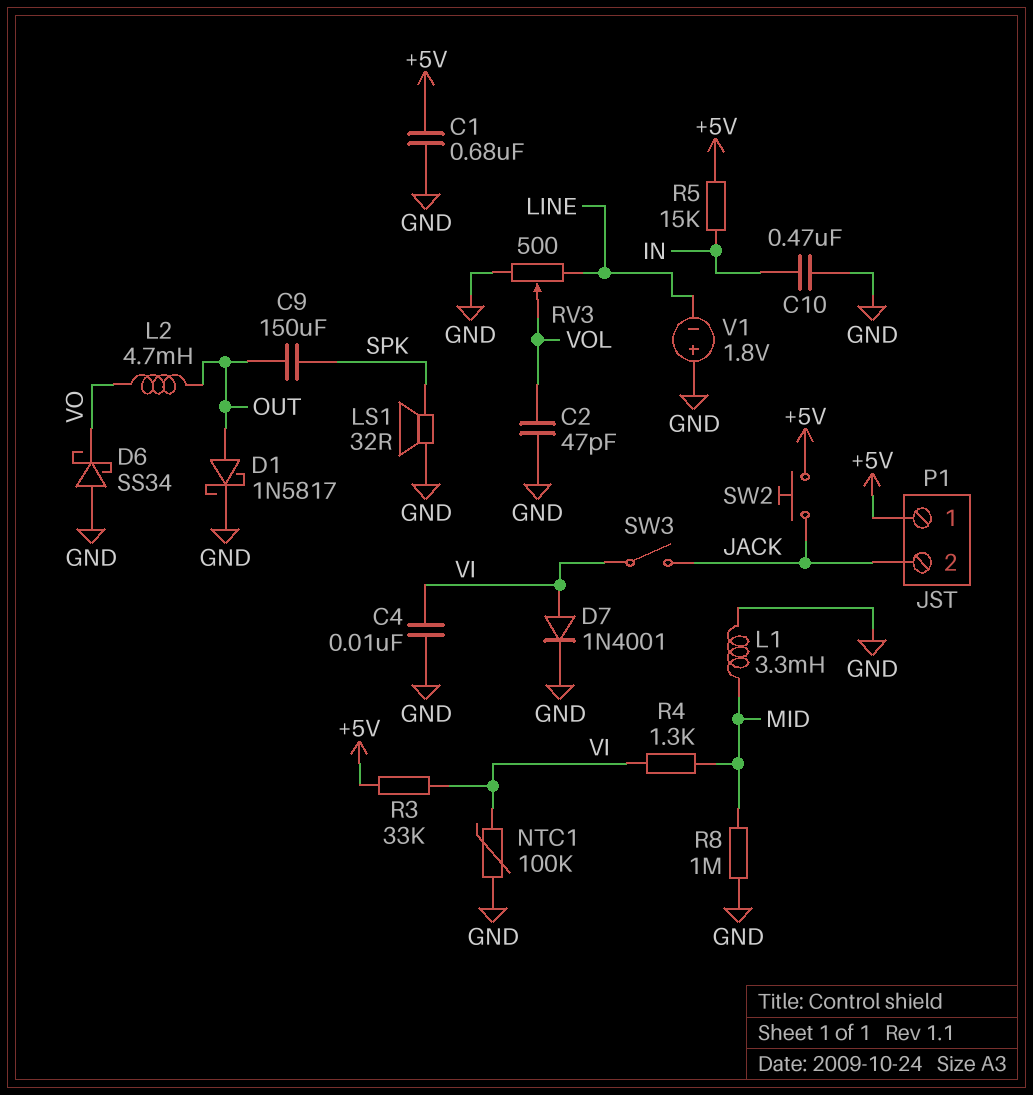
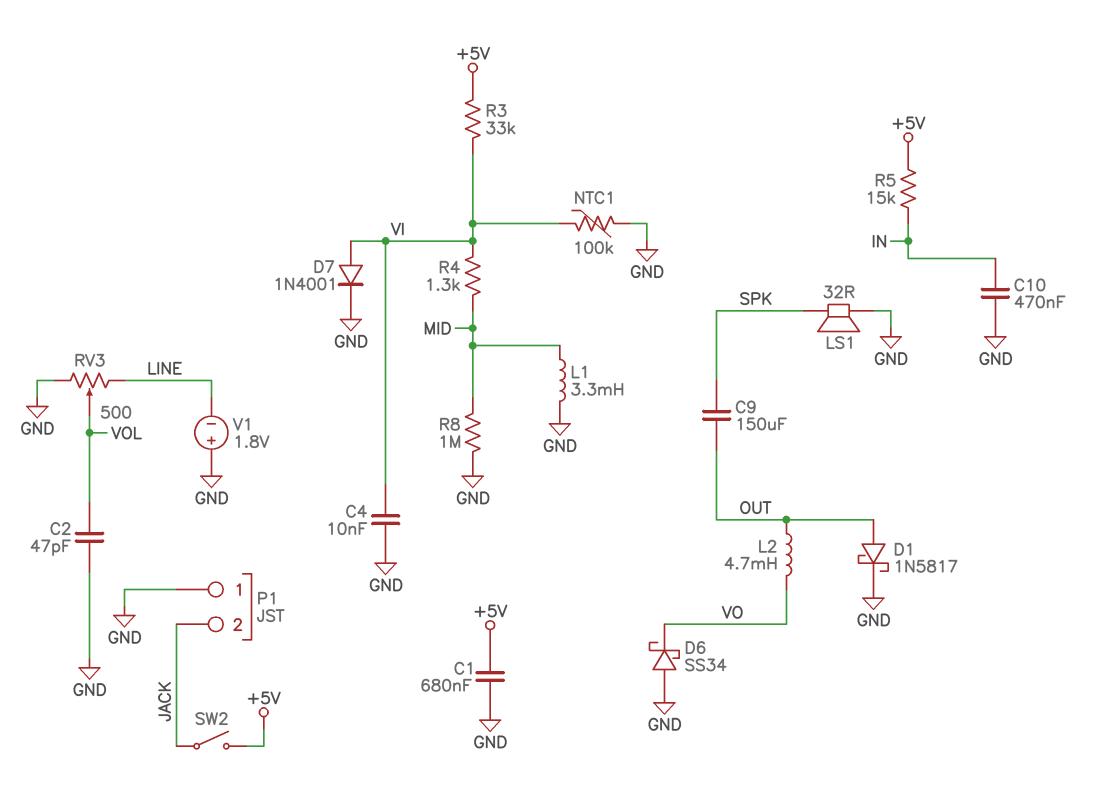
P1 pin 1: +5V -> GND
SW2: button (+5V, JACK) -> switch (+5V, JACK)
SW3: switch (JACK, VI) -> none

